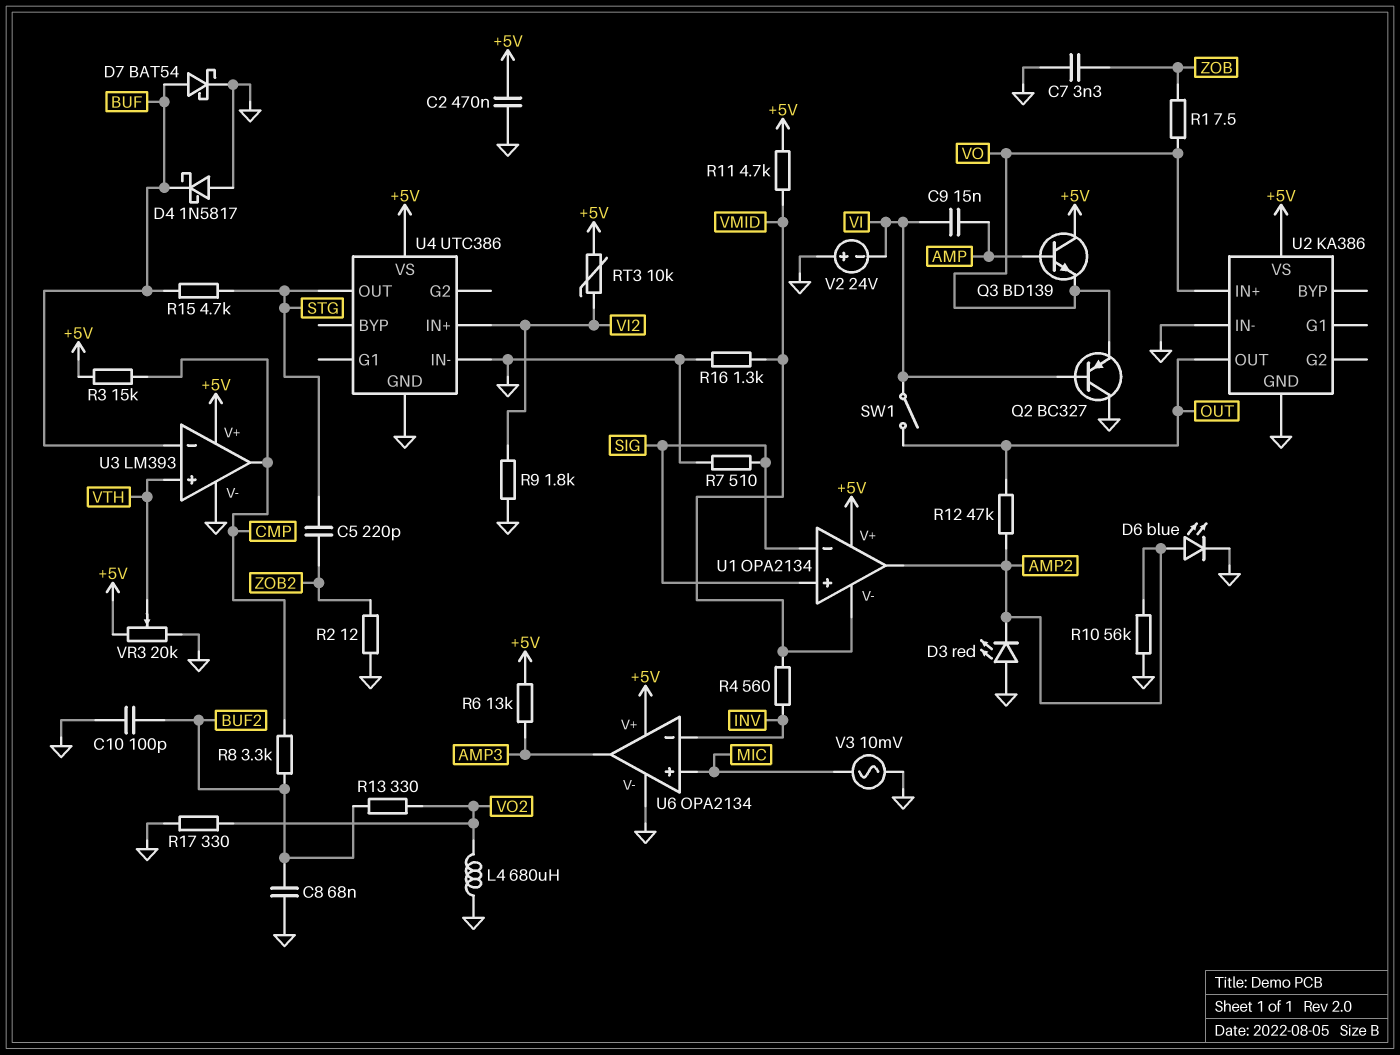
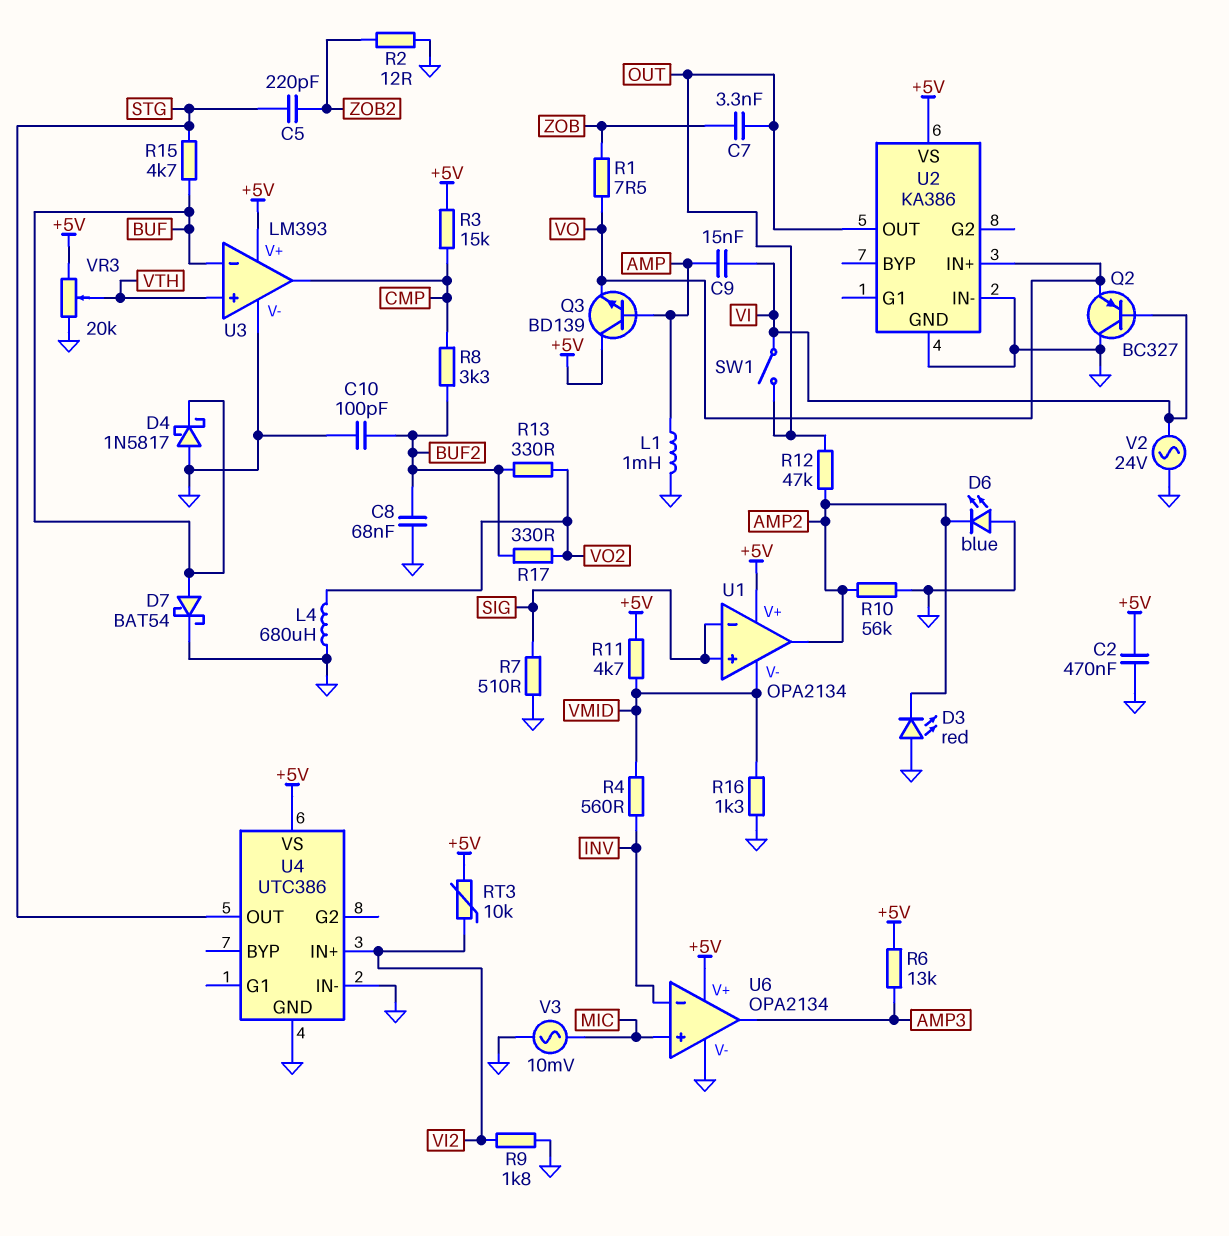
C7: 3.3nF (GND, ZOB) -> 3.3nF (OUT, ZOB)
D6: LED blue (A AMP2, K GND) -> LED blue (A GND, K AMP2)
L1: none -> 1mH (AMP, GND)
R17: 330 (GND, VO2) -> 330 (BUF2, VO2)
V2: 24V (plus GND, minus VI) -> AC 24V (GND, VI)

